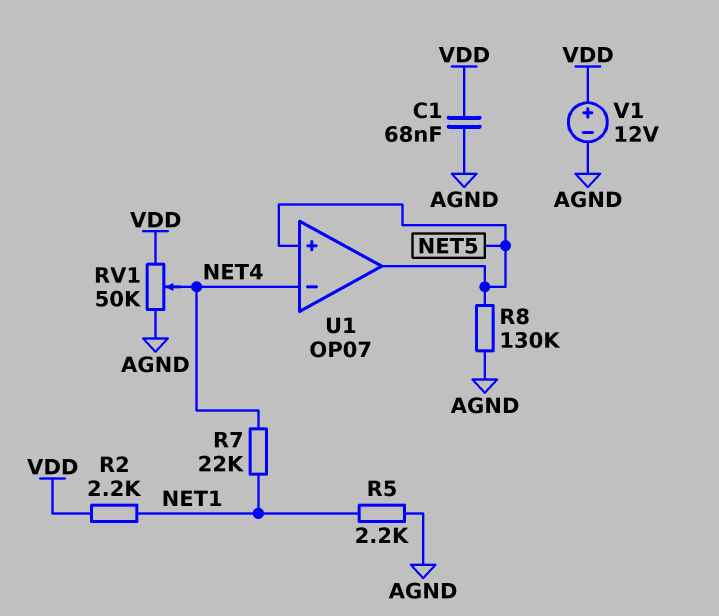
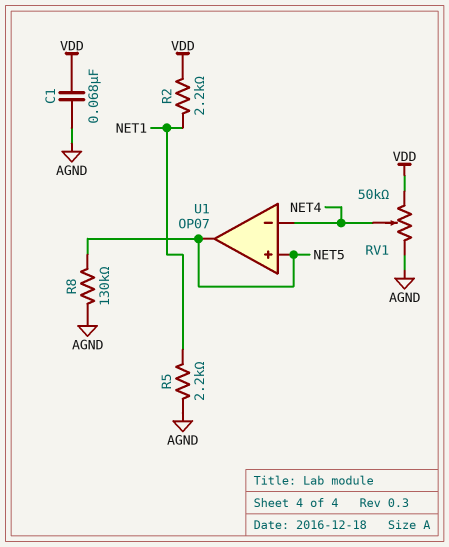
R7: 22k (NET1, NET4) -> none
V1: 12V (plus VDD, minus AGND) -> none

